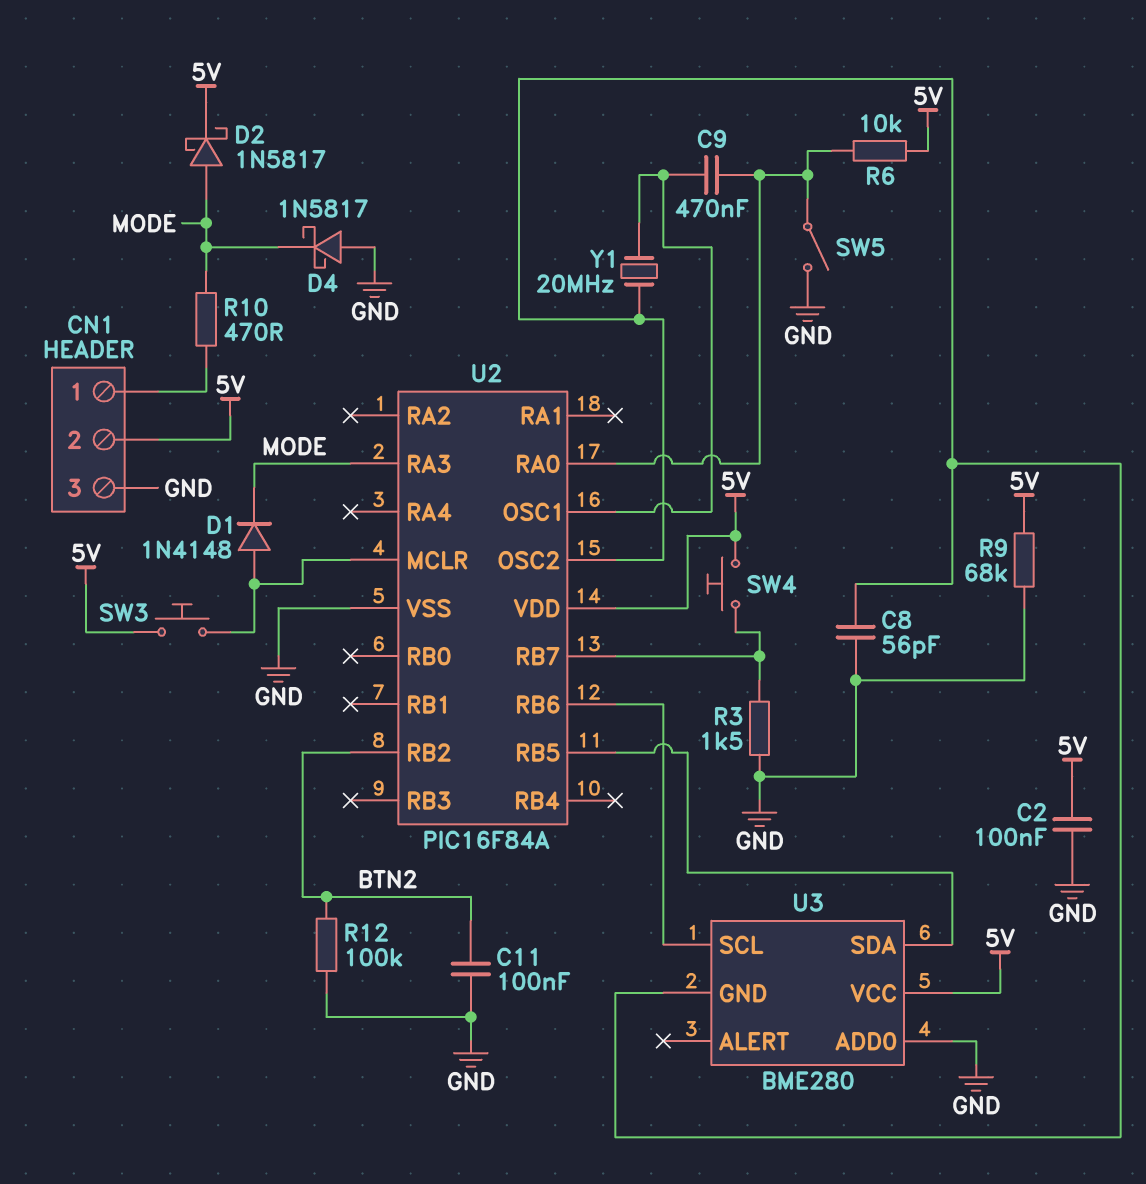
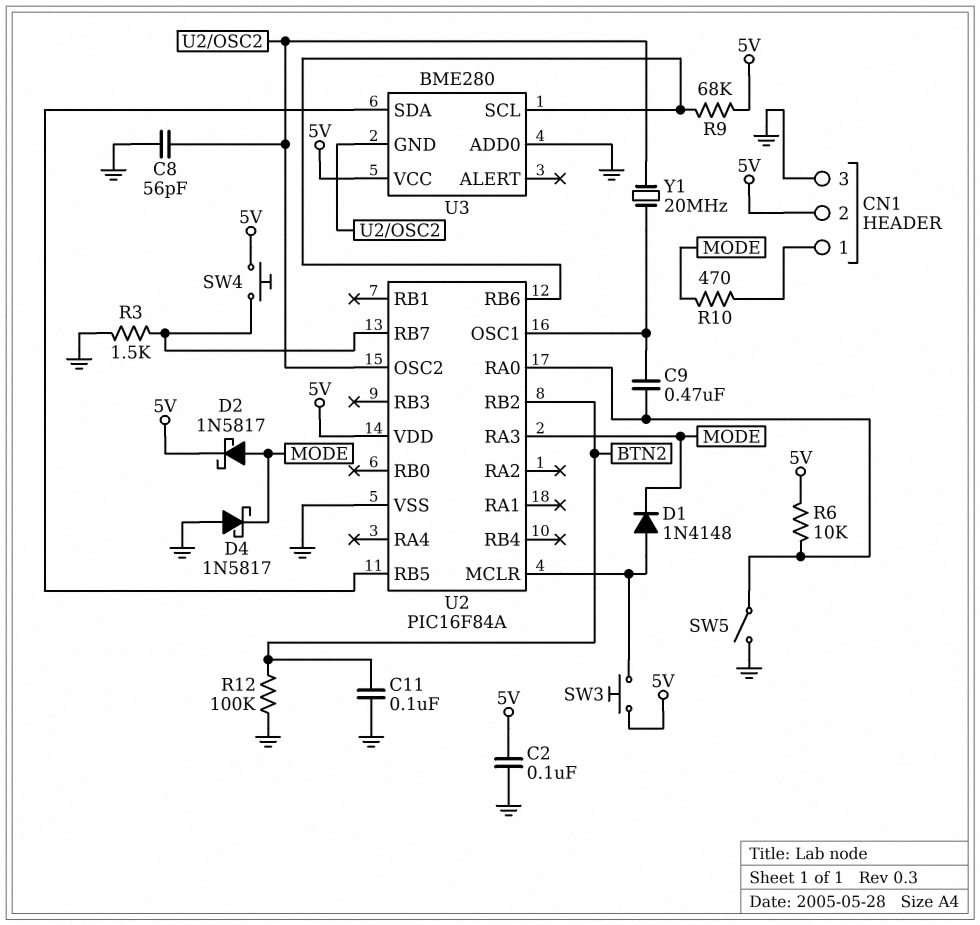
R9: 68k (5V, GND) -> 68k (5V, U2/RB6)

